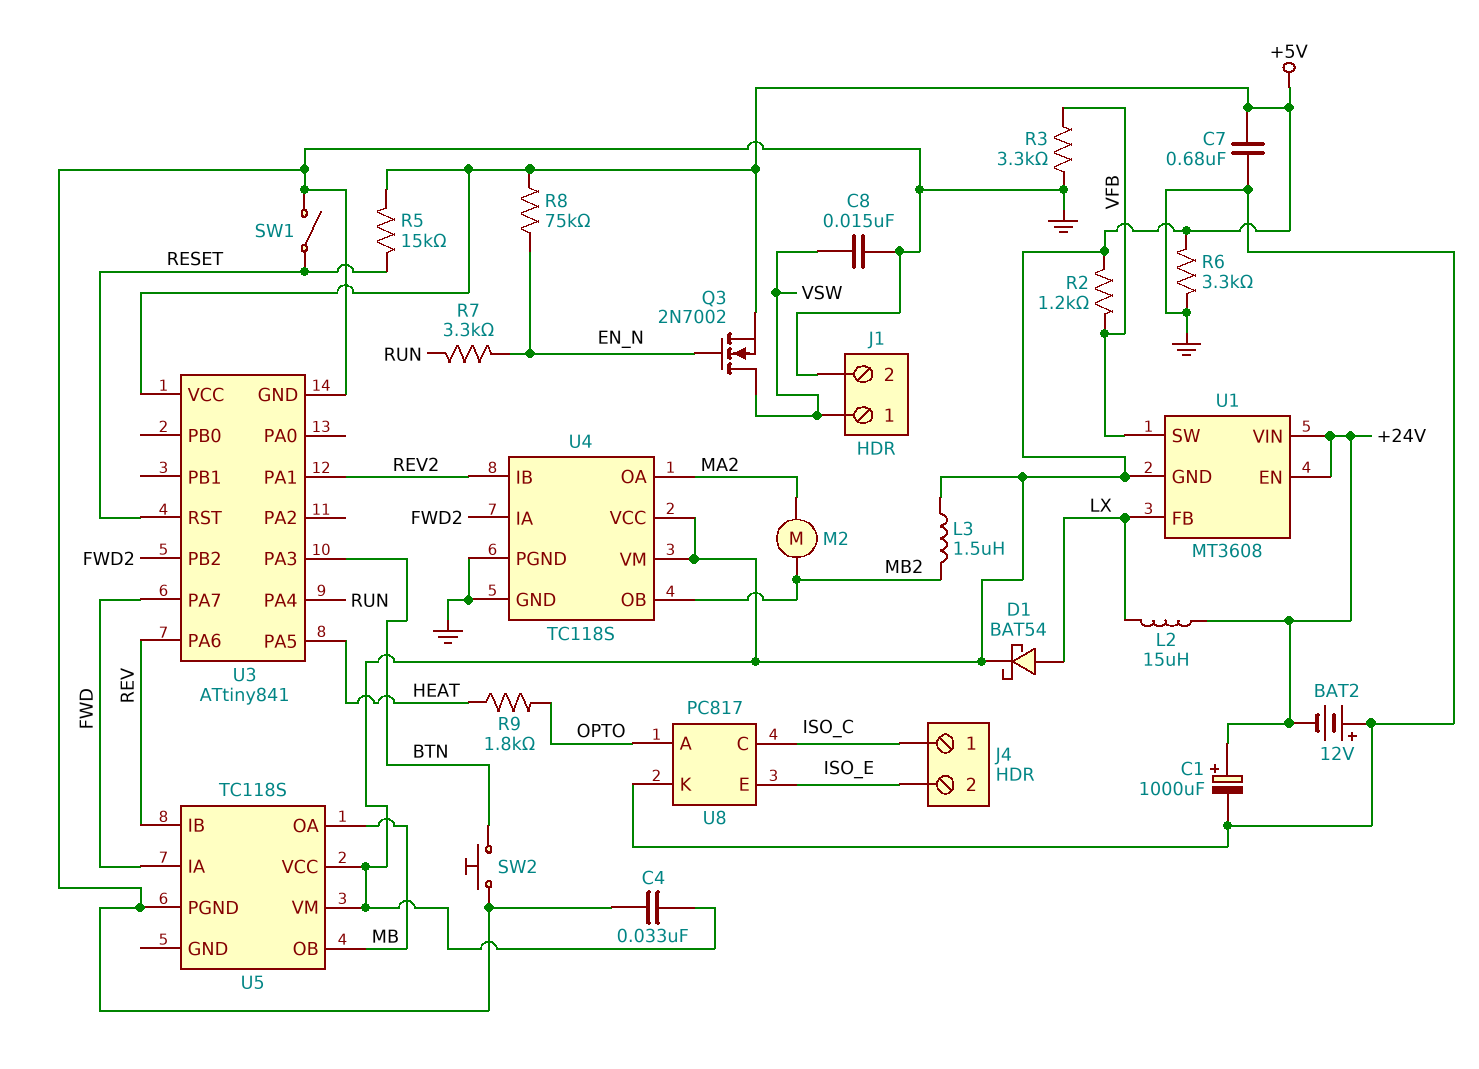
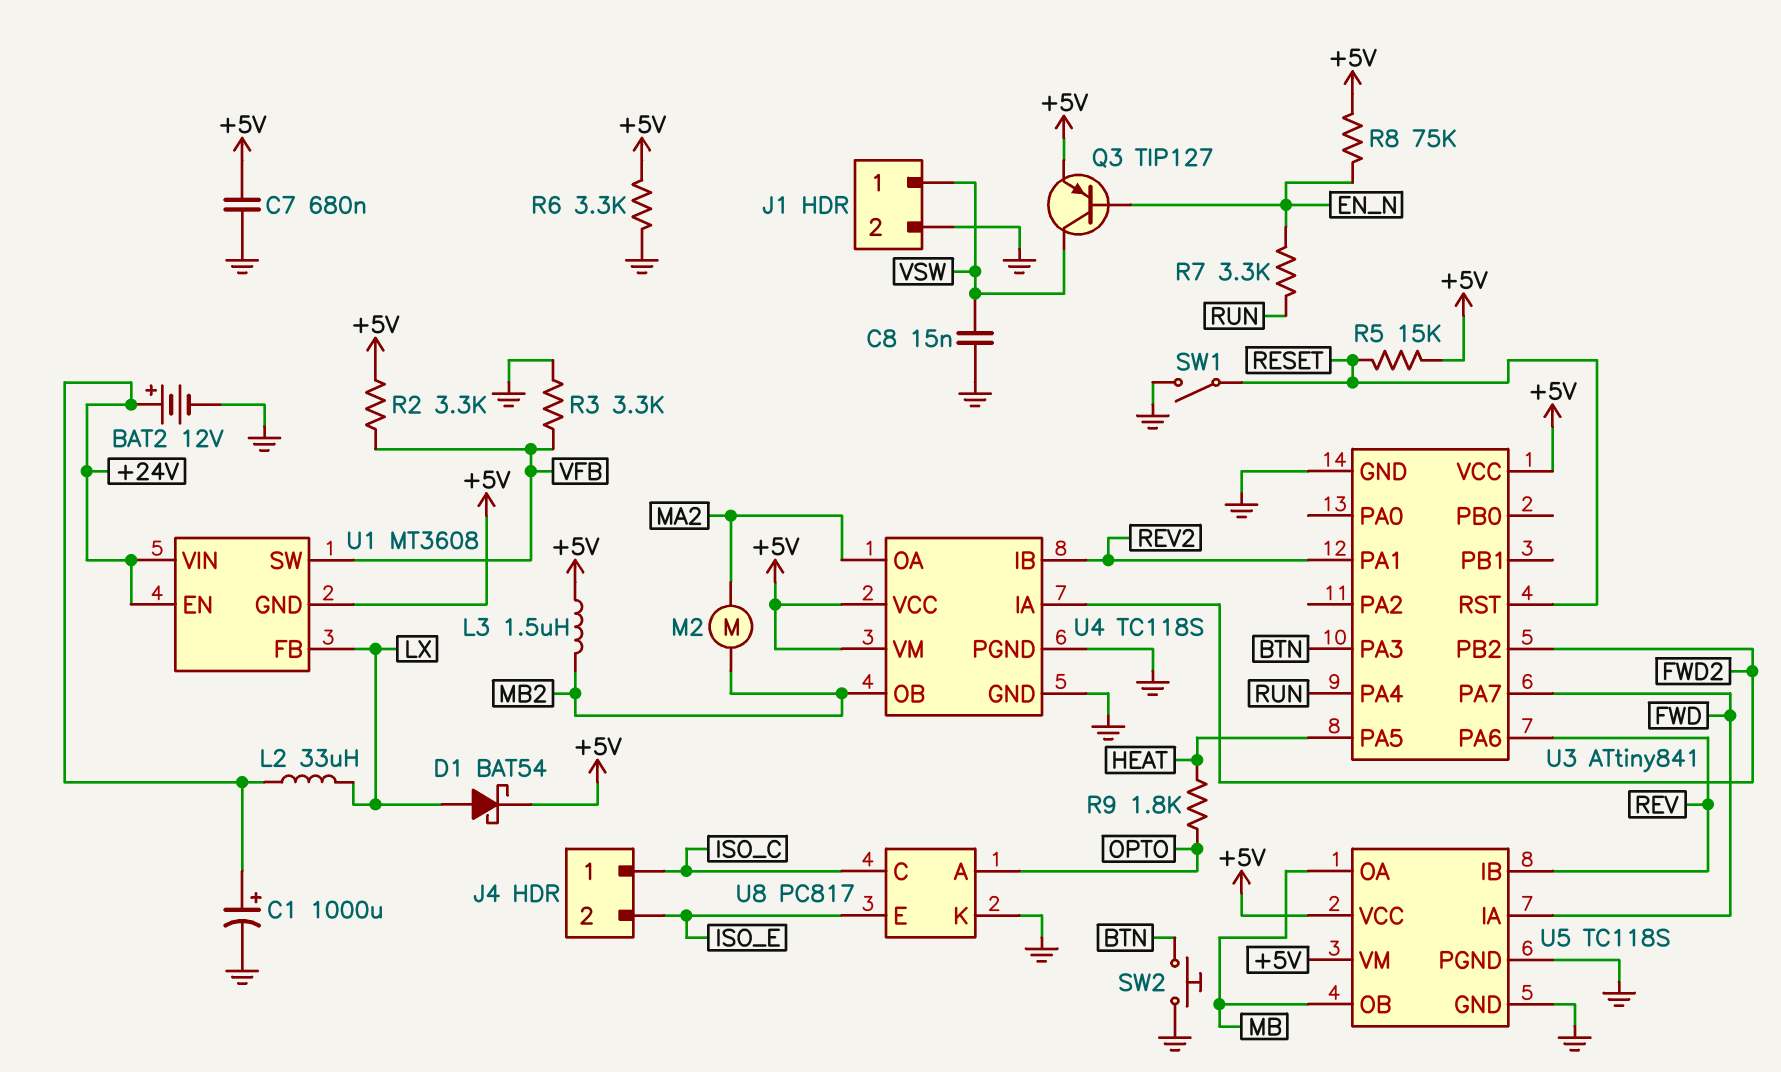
BAT2: 12V (plus GND, minus +24V) -> 12V (plus +24V, minus GND)
C4: 33nF (+5V, GND) -> none
L2: 15uH (+24V, LX) -> 33uH (+24V, LX)
Q3: NMOS 2N7002 (G EN_N, D VSW, S +5V) -> PNP TIP127 (B EN_N, C VSW, E +5V)
R2: 1.2k (+5V, VFB) -> 3.3k (+5V, VFB)
U5 pin GND: none -> GND

